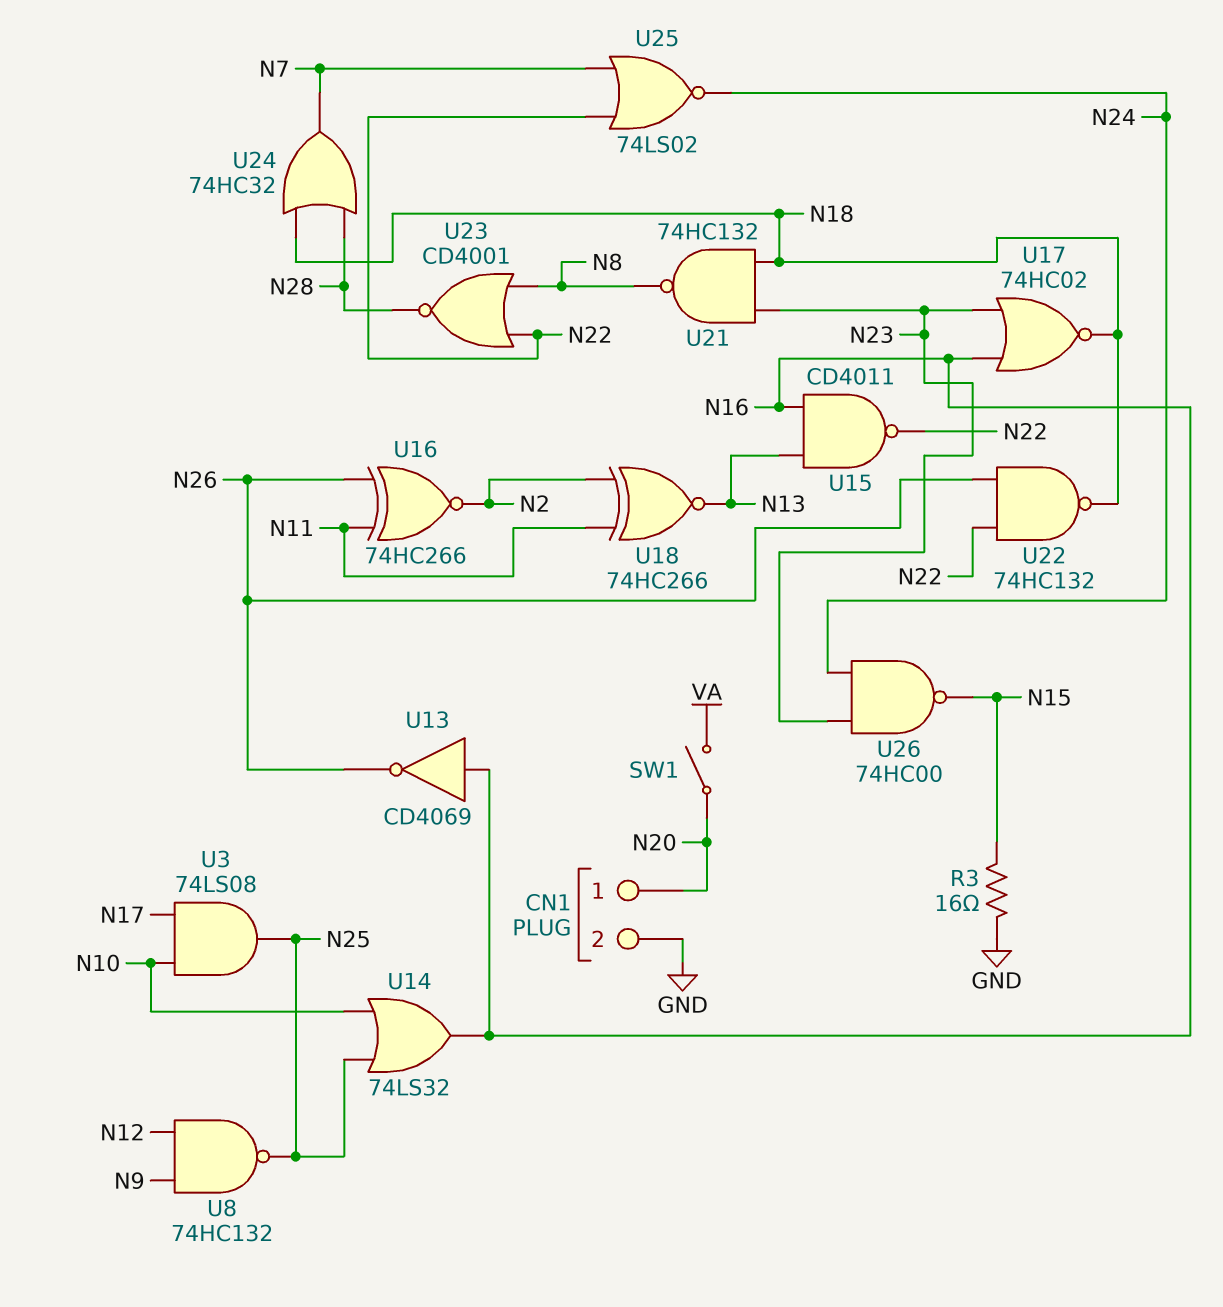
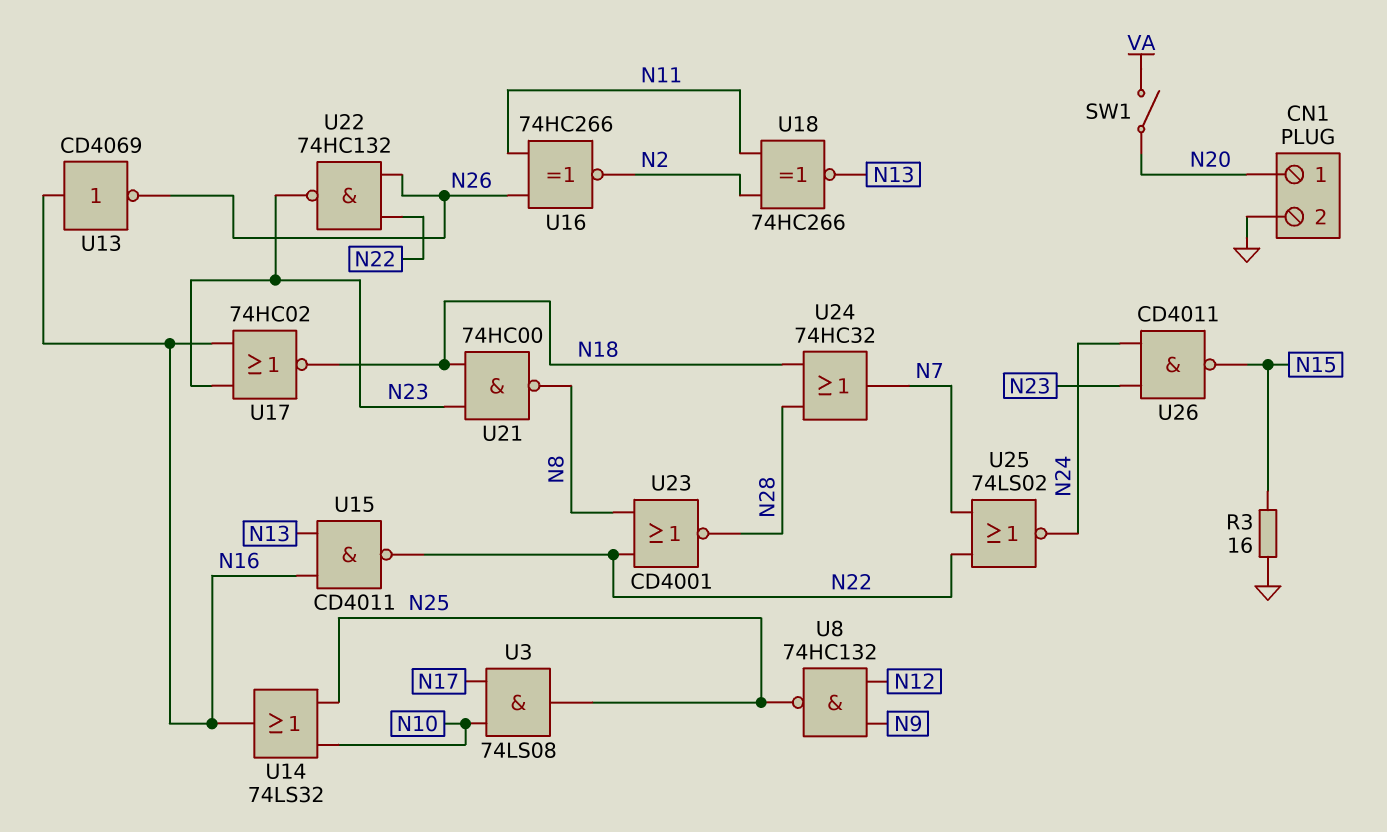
U21: NAND 74HC132 (in N18, in N23, out N8) -> NAND 74HC00 (in N18, in N23, out N8)
U22: NAND 74HC132 (in N22, in N26, out N18) -> NAND 74HC132 (in N22, in N26, out N23)
U26: NAND 74HC00 (in N23, in N24, out N15) -> NAND CD4011 (in N23, in N24, out N15)

